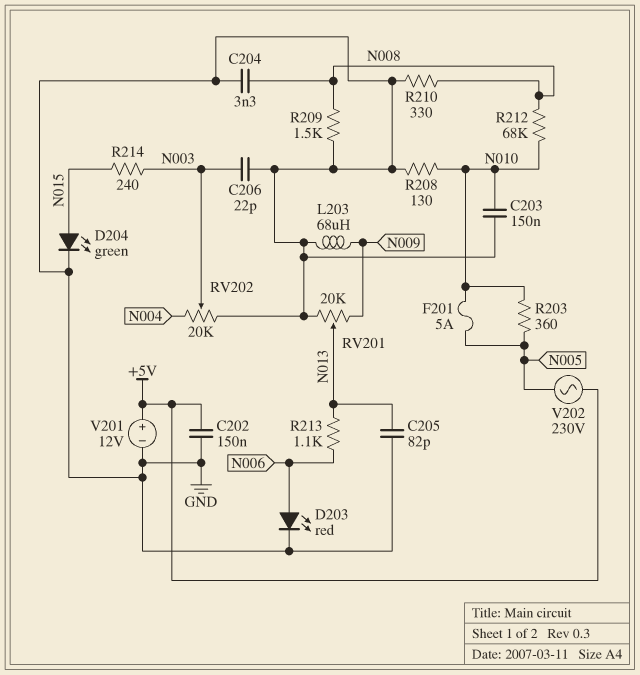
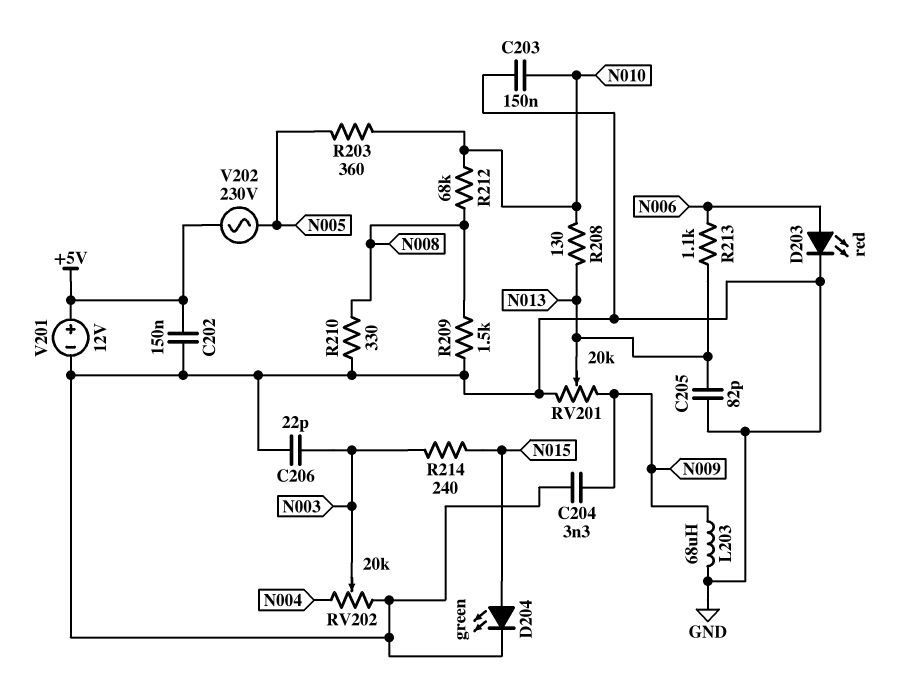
C204: 3.3nF (GND, N008) -> 3.3nF (GND, N009)
F201: 5A (N005, N010) -> none
R208: 130 (GND, N010) -> 130 (N010, N013)

